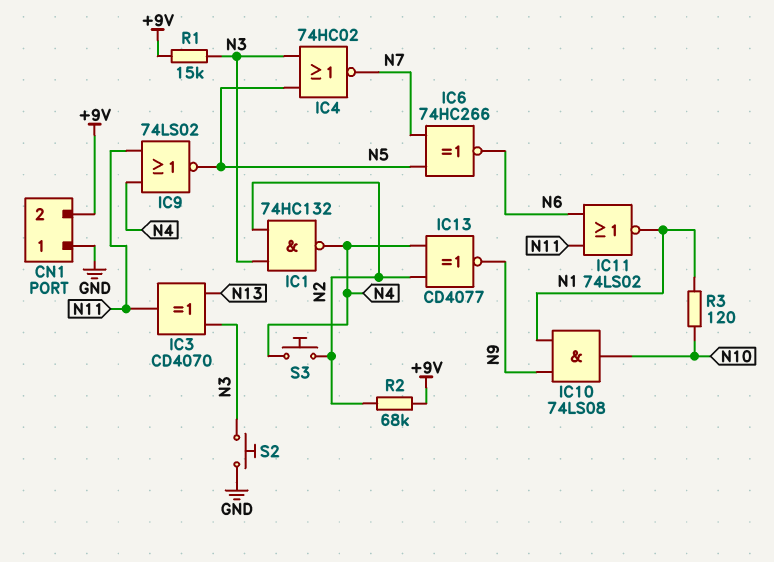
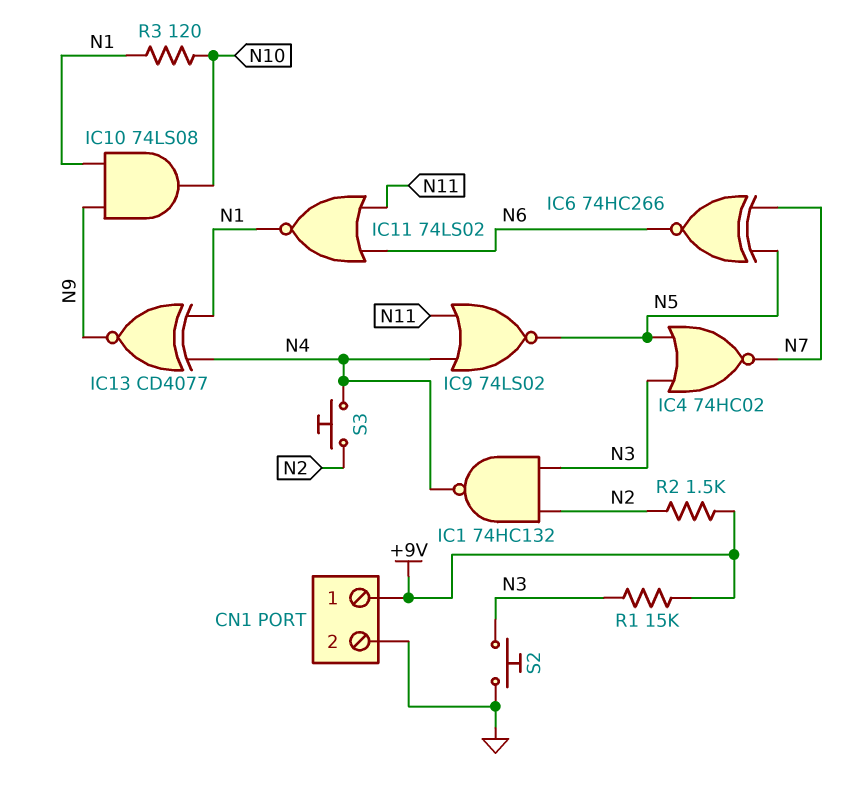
CN1 pin 1: GND -> +9V
CN1 pin 2: +9V -> GND
IC3: XOR CD4070 (in N3, in N13, out N11) -> none
IC13: XNOR CD4077 (in N2, in N4, out N9) -> XNOR CD4077 (in N1, in N4, out N9)
R2: 68k (+9V, N2) -> 1.5k (+9V, N2)

